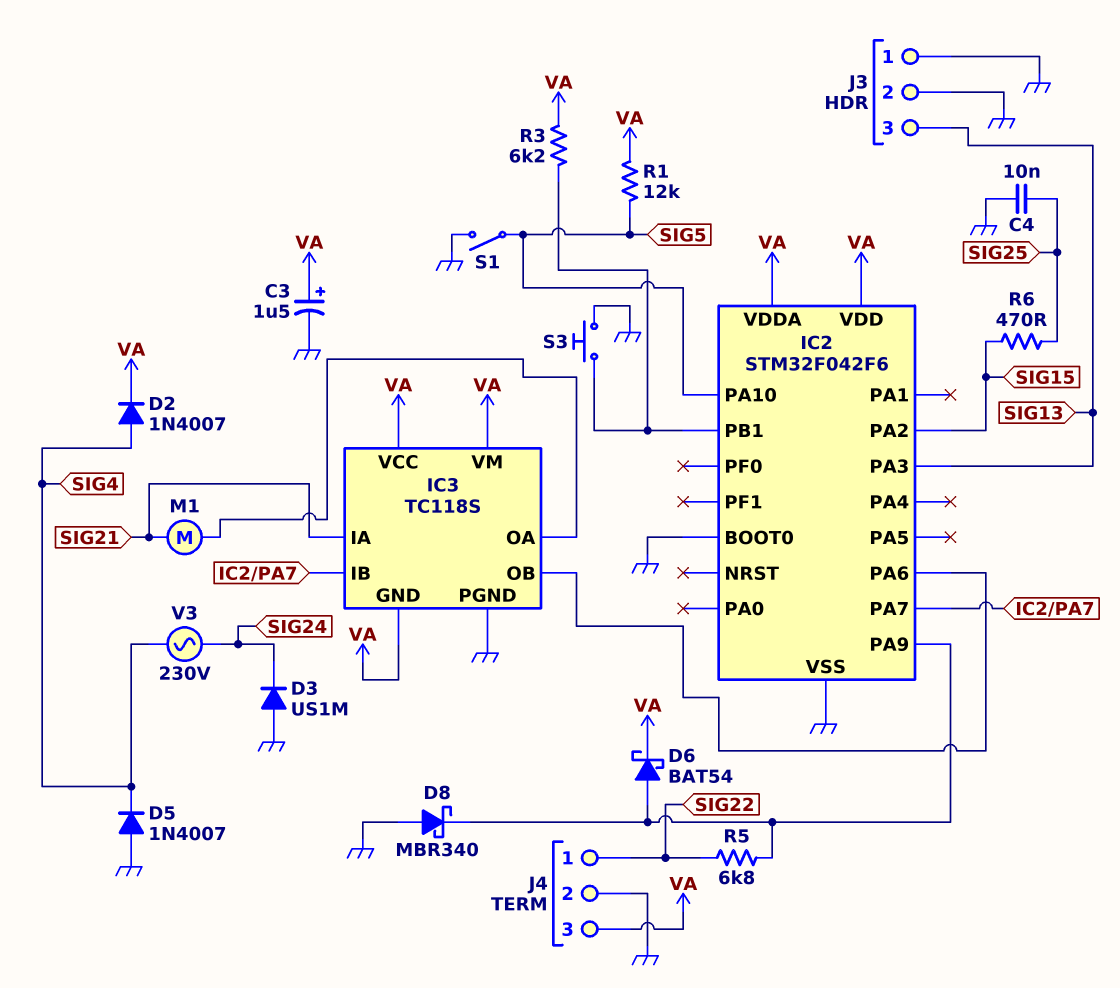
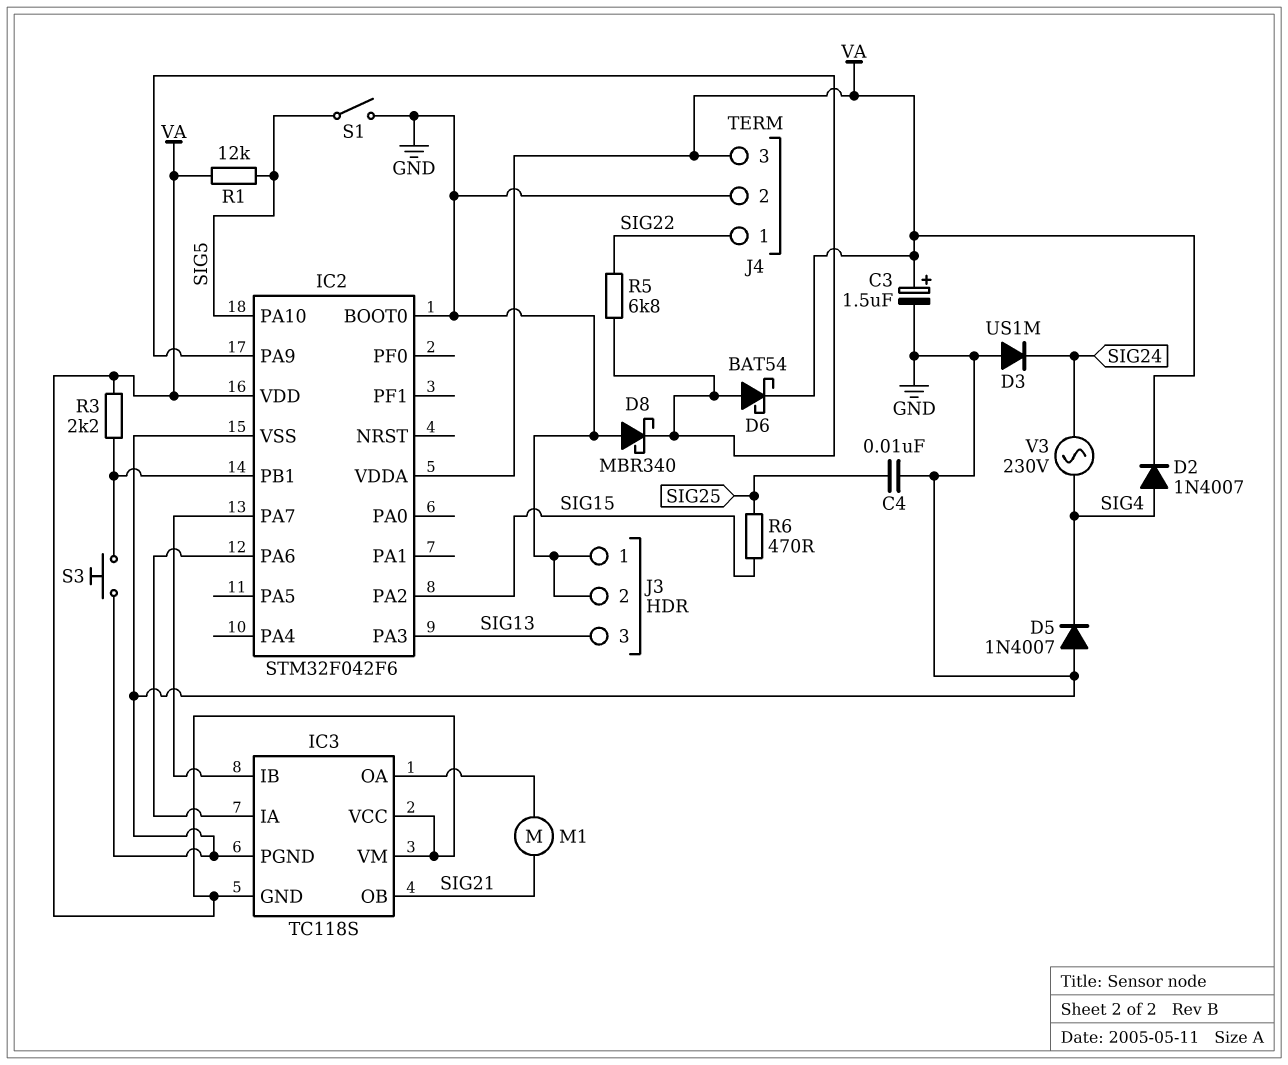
IC3 pin IA: SIG21 -> IC2/PA6
IC3 pin OB: IC2/PA6 -> SIG21
R3: 6.2k (IC2/PB1, VA) -> 2.2k (IC2/PB1, VA)

